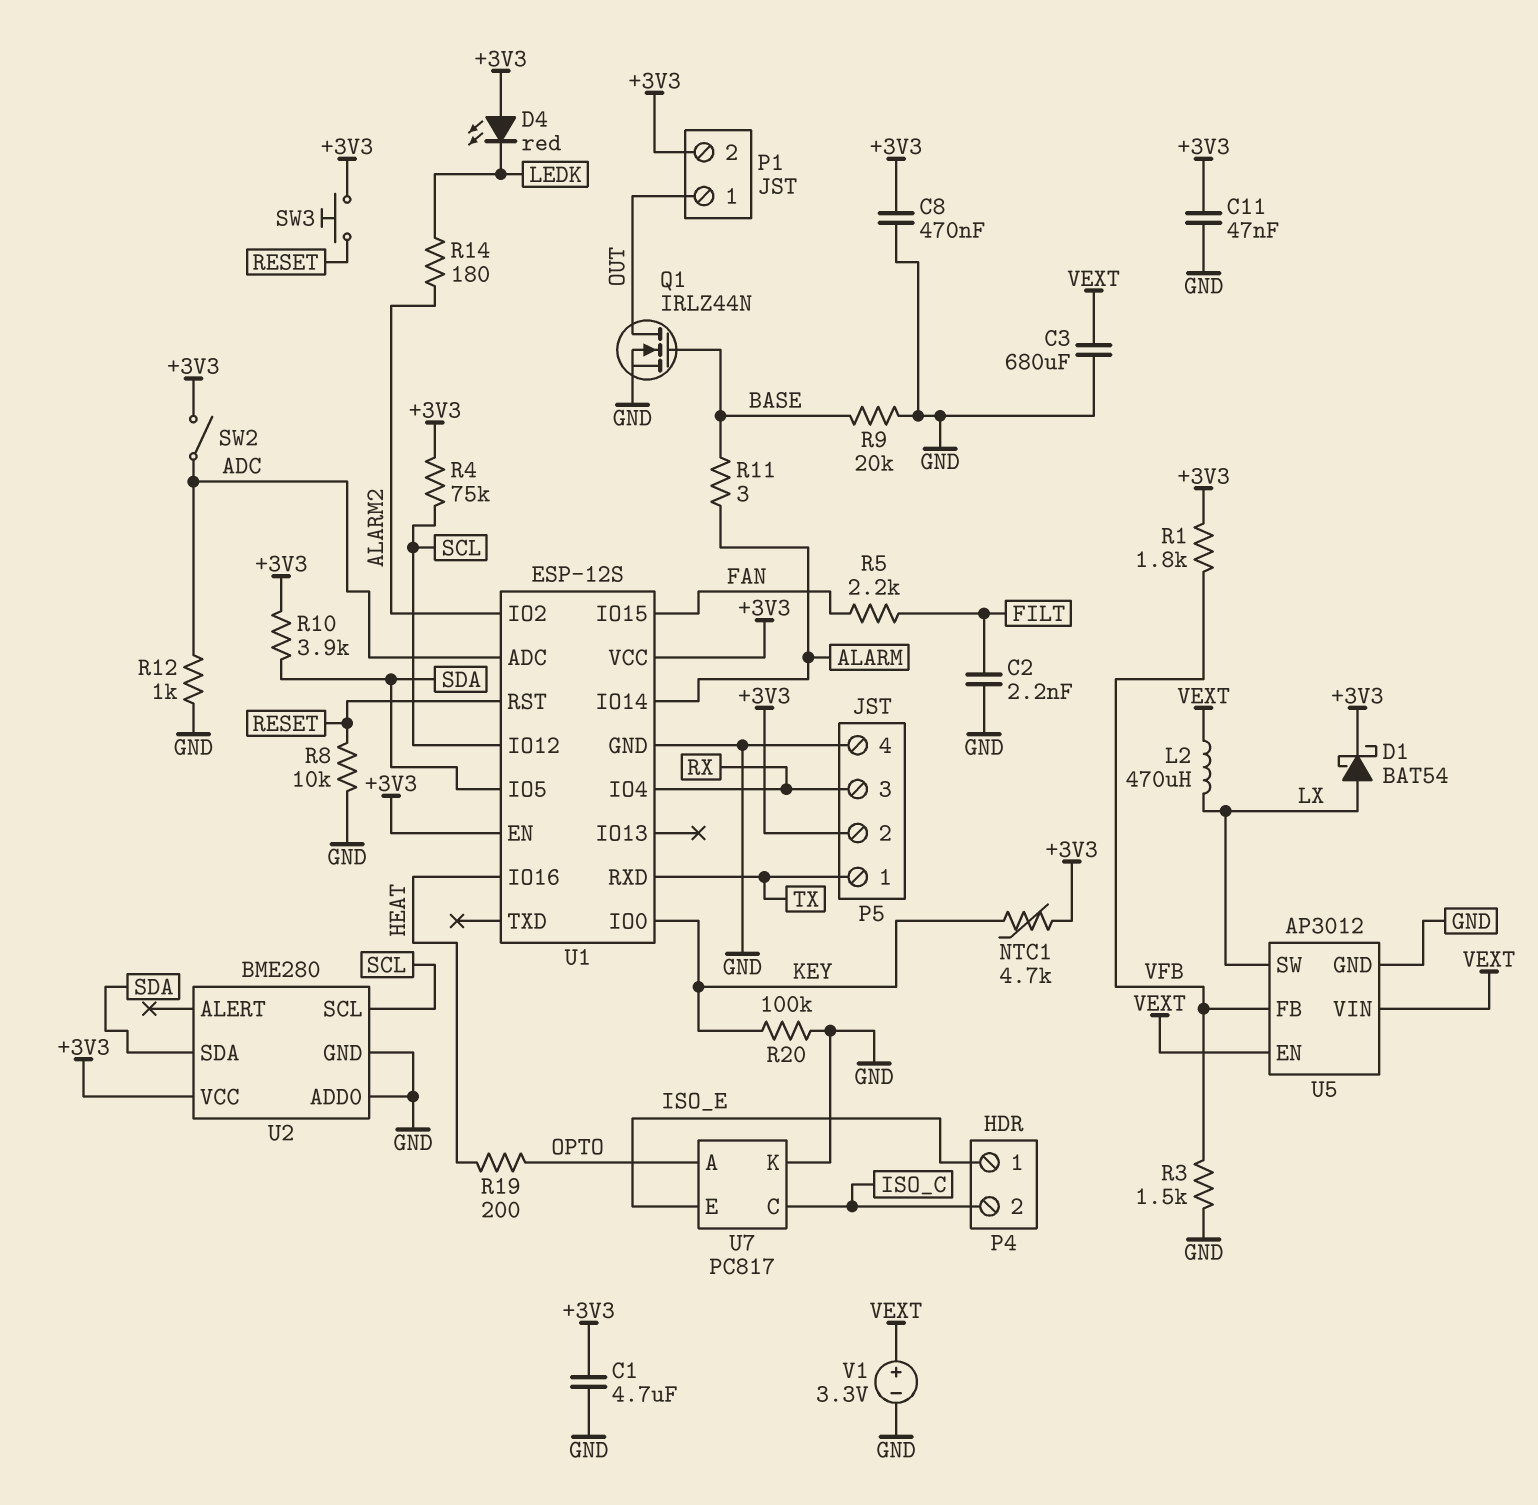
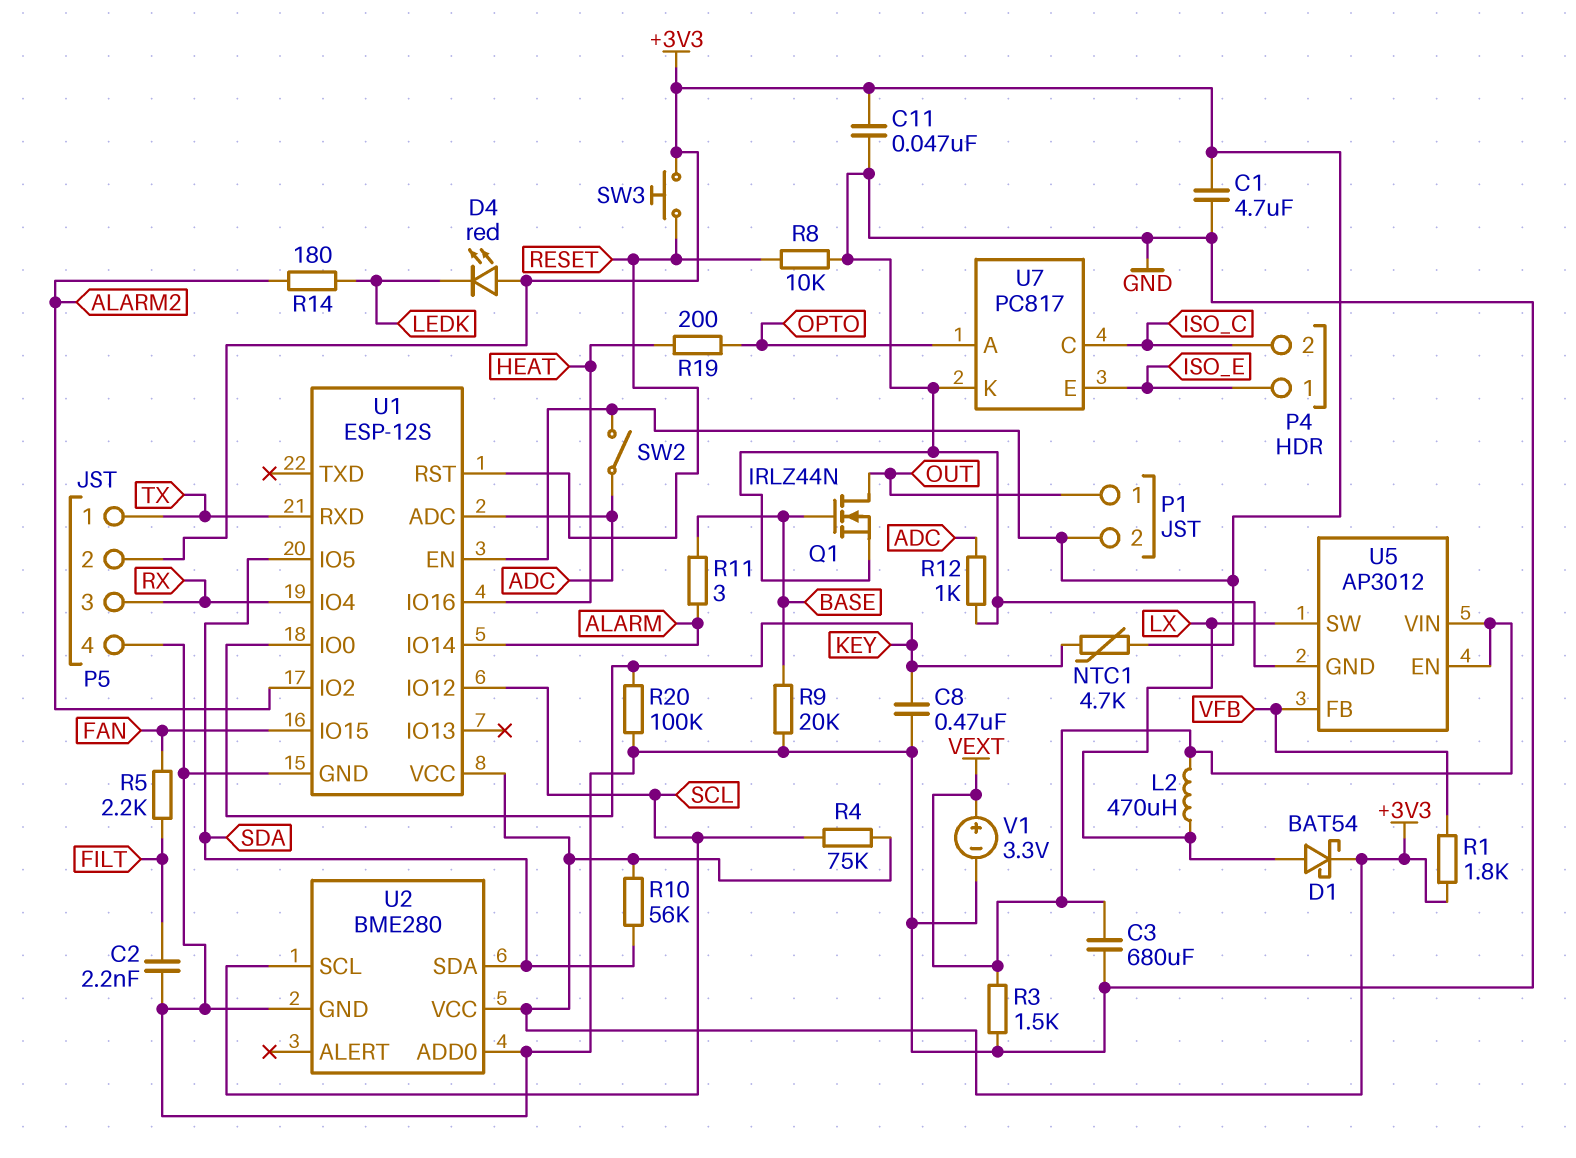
C8: 470nF (+3V3, GND) -> 470nF (GND, KEY)
R3: 1.5k (GND, VFB) -> 1.5k (GND, VEXT)
R10: 3.9k (+3V3, SDA) -> 56k (+3V3, SDA)

